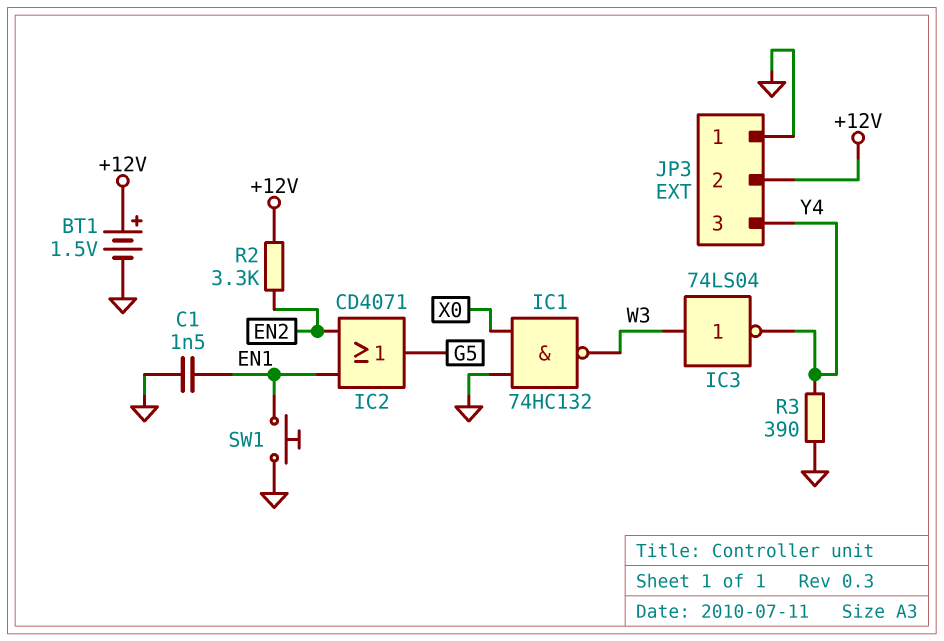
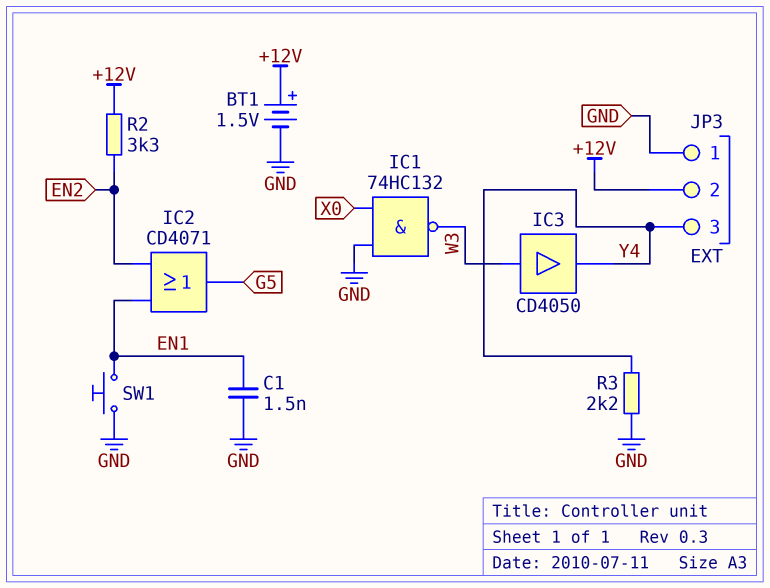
IC3: NOT 74LS04 (in W3, out Y4) -> buffer CD4050 (in W3, out Y4)
R3: 390 (GND, Y4) -> 2.2k (GND, Y4)

